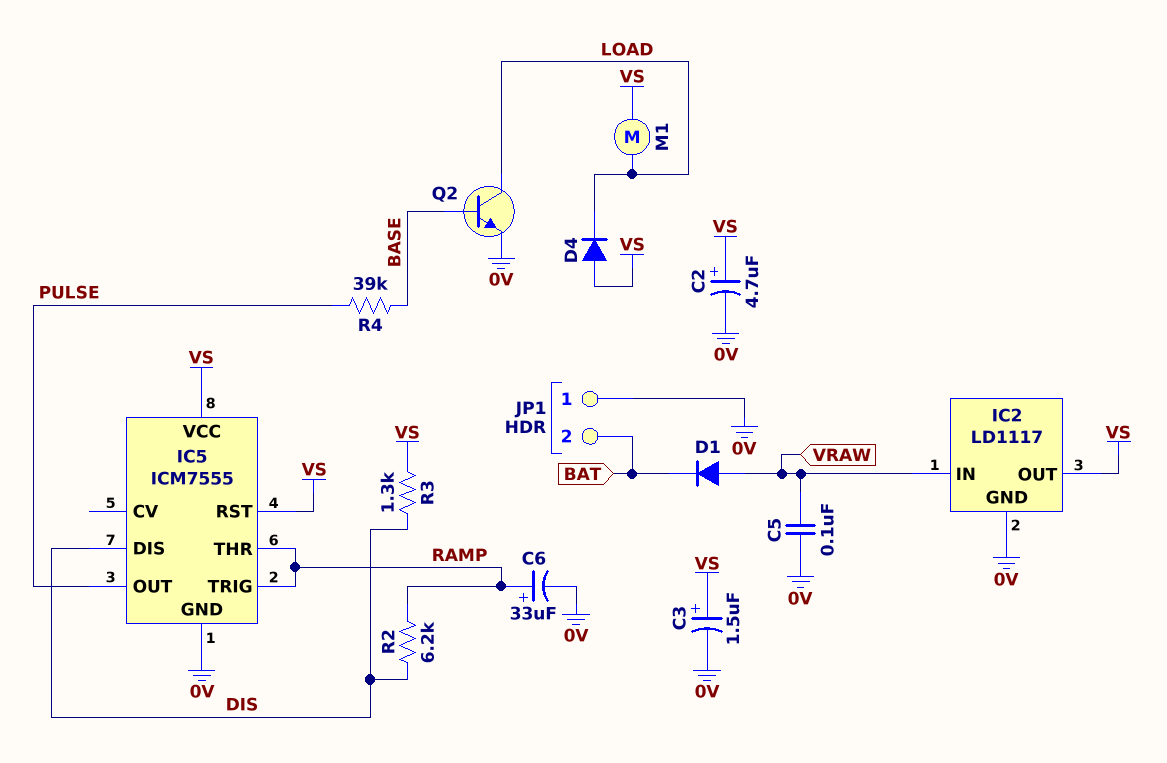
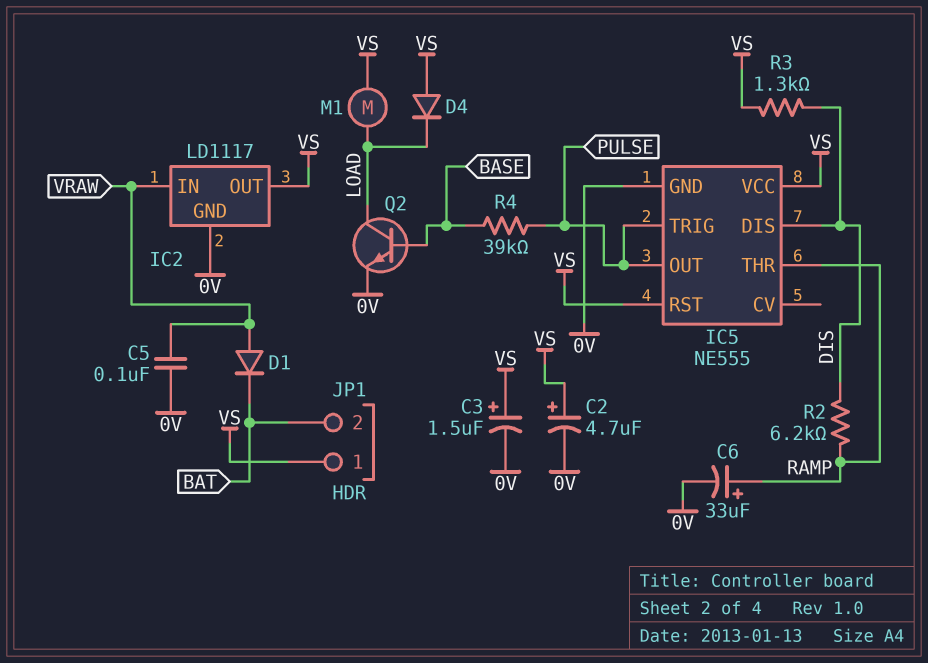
IC5: ICM7555 -> NE555
IC5 pin TRIG: RAMP -> PULSE
JP1 pin 1: 0V -> VS

